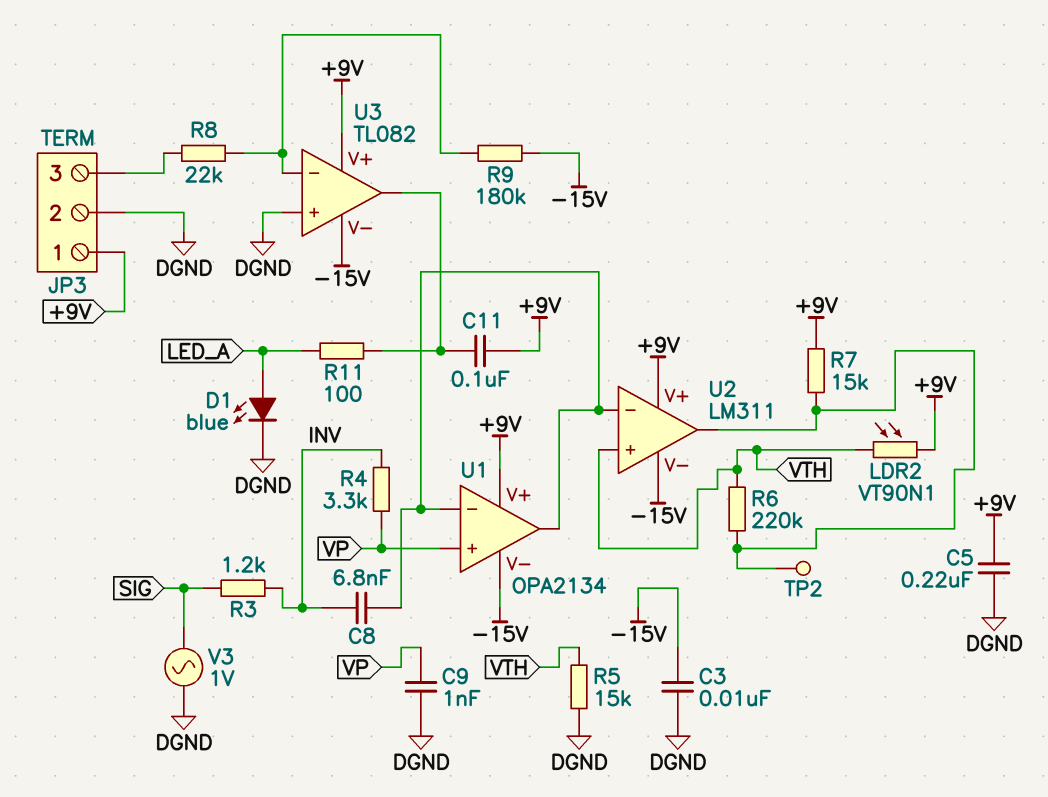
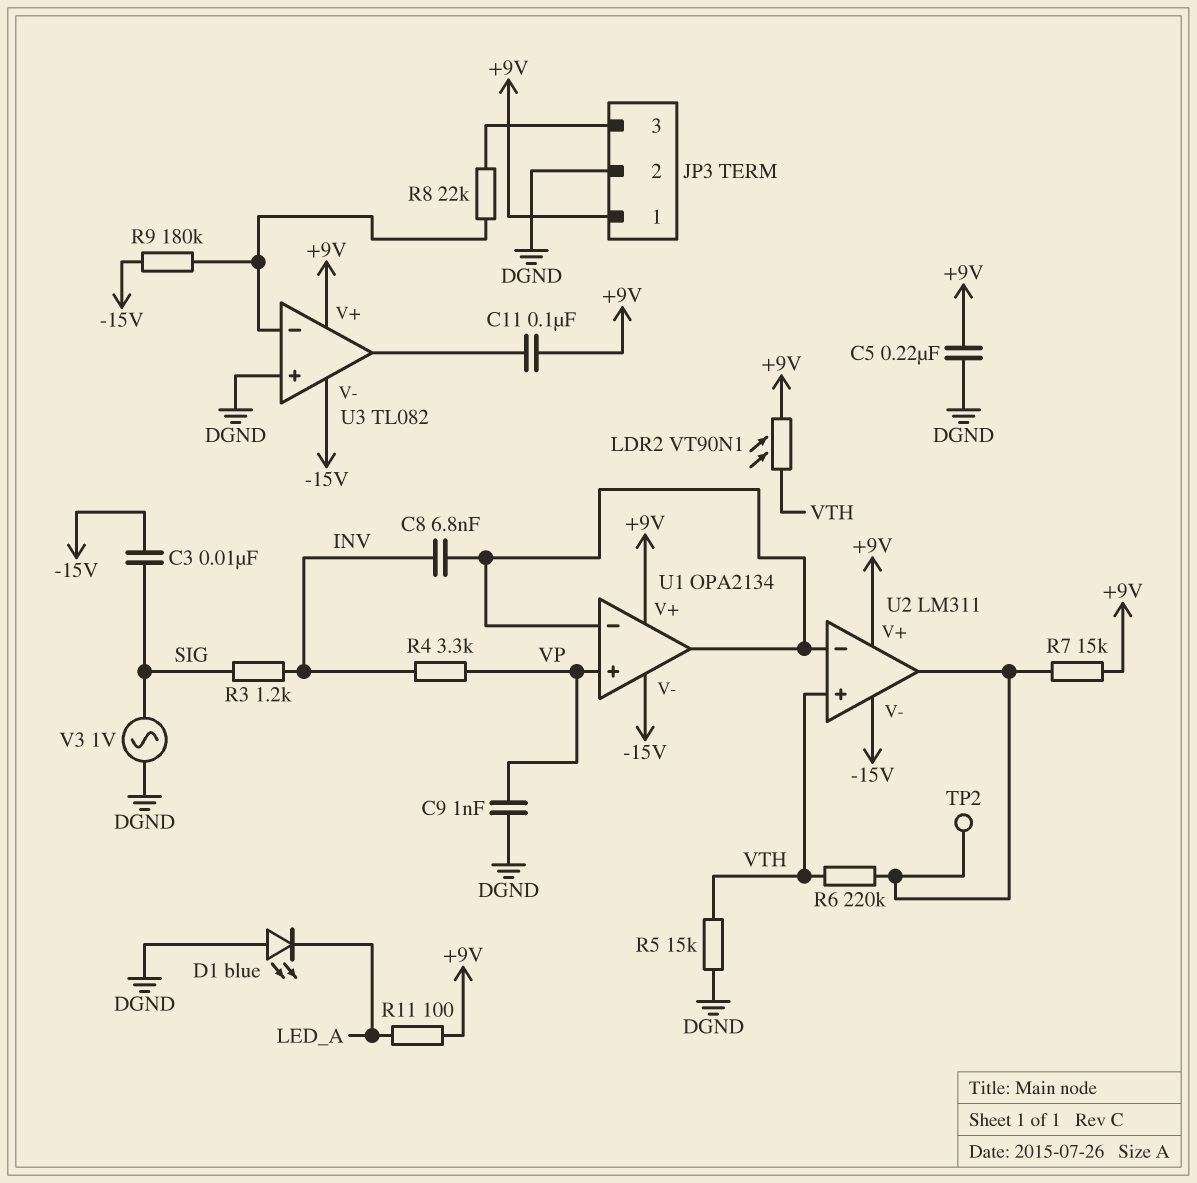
C3: 10nF (-15V, DGND) -> 10nF (-15V, SIG)
D1: LED blue (A LED_A, K DGND) -> LED blue (A DGND, K LED_A)
R11: 100 (LED_A, U3/out) -> 100 (+9V, LED_A)

